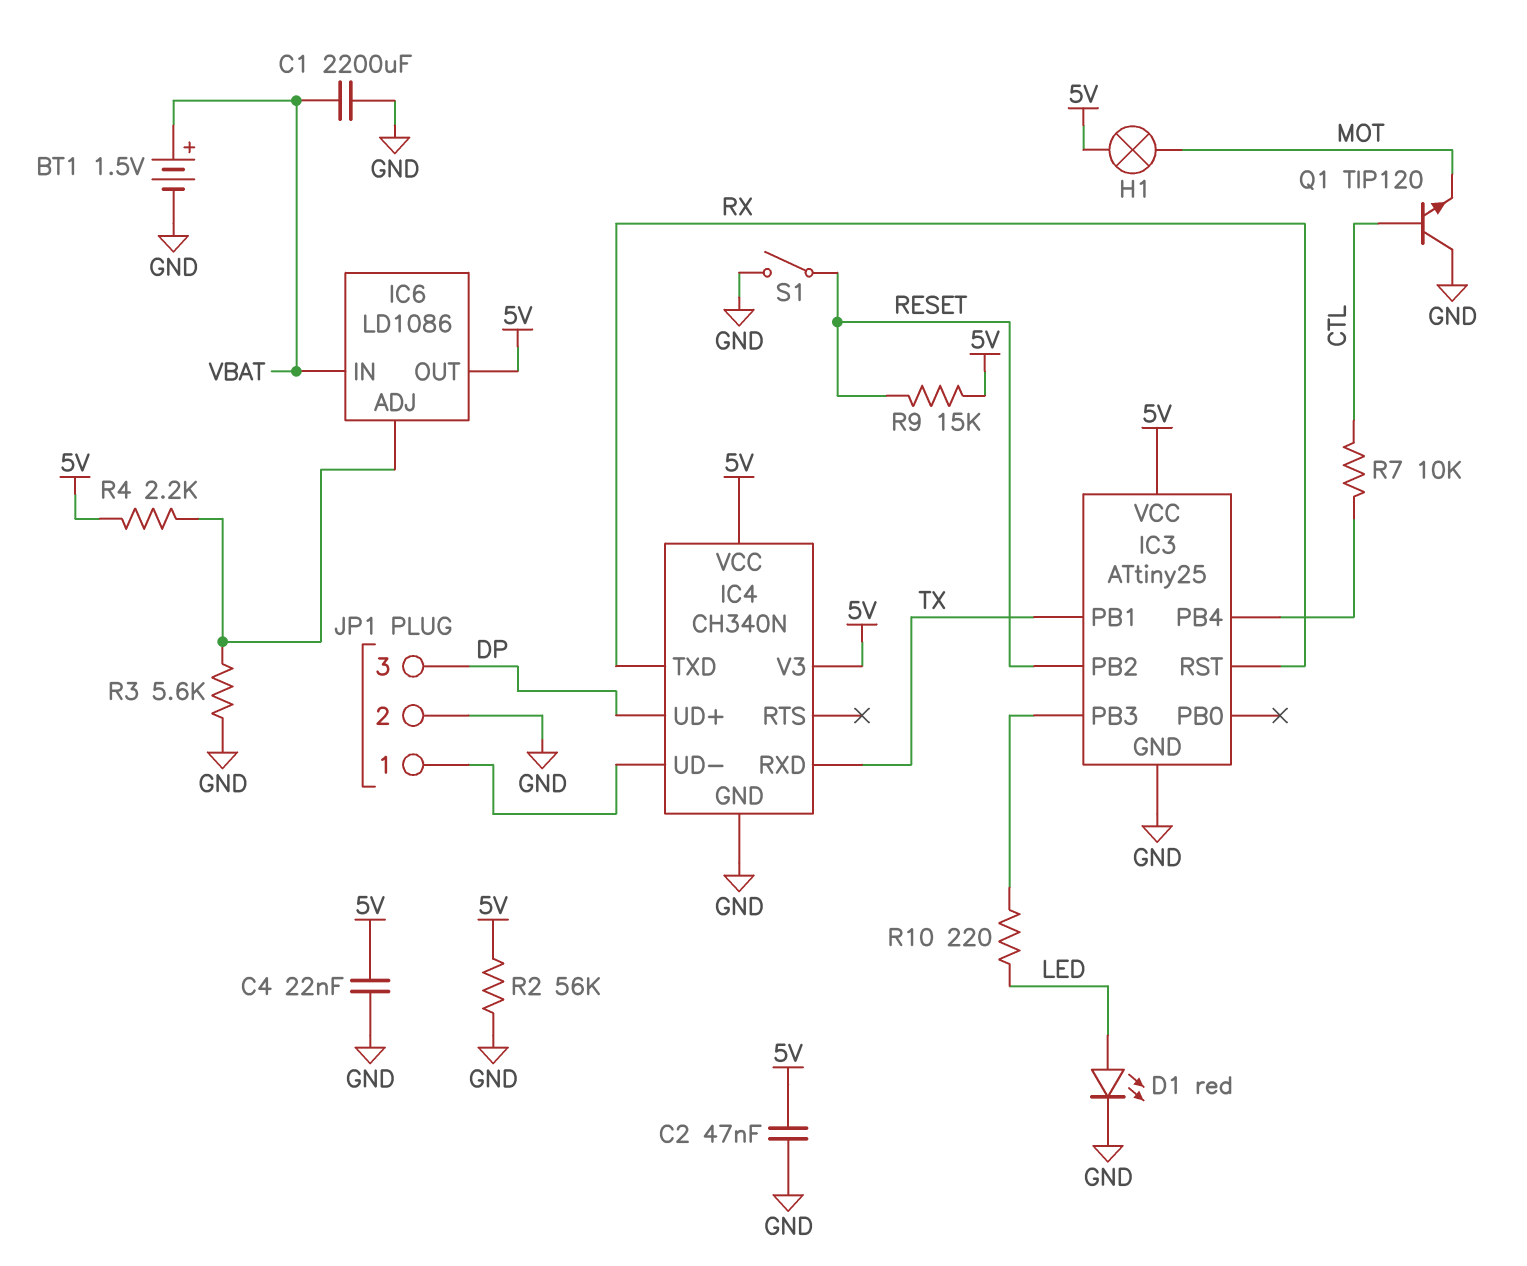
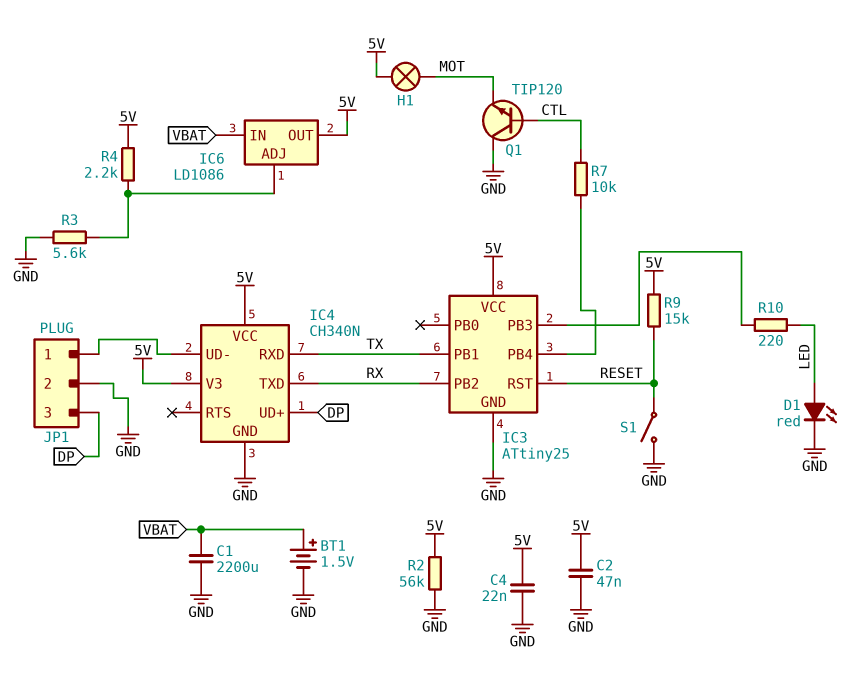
IC3 pin PB2: RESET -> RX
IC3 pin RST: RX -> RESET

